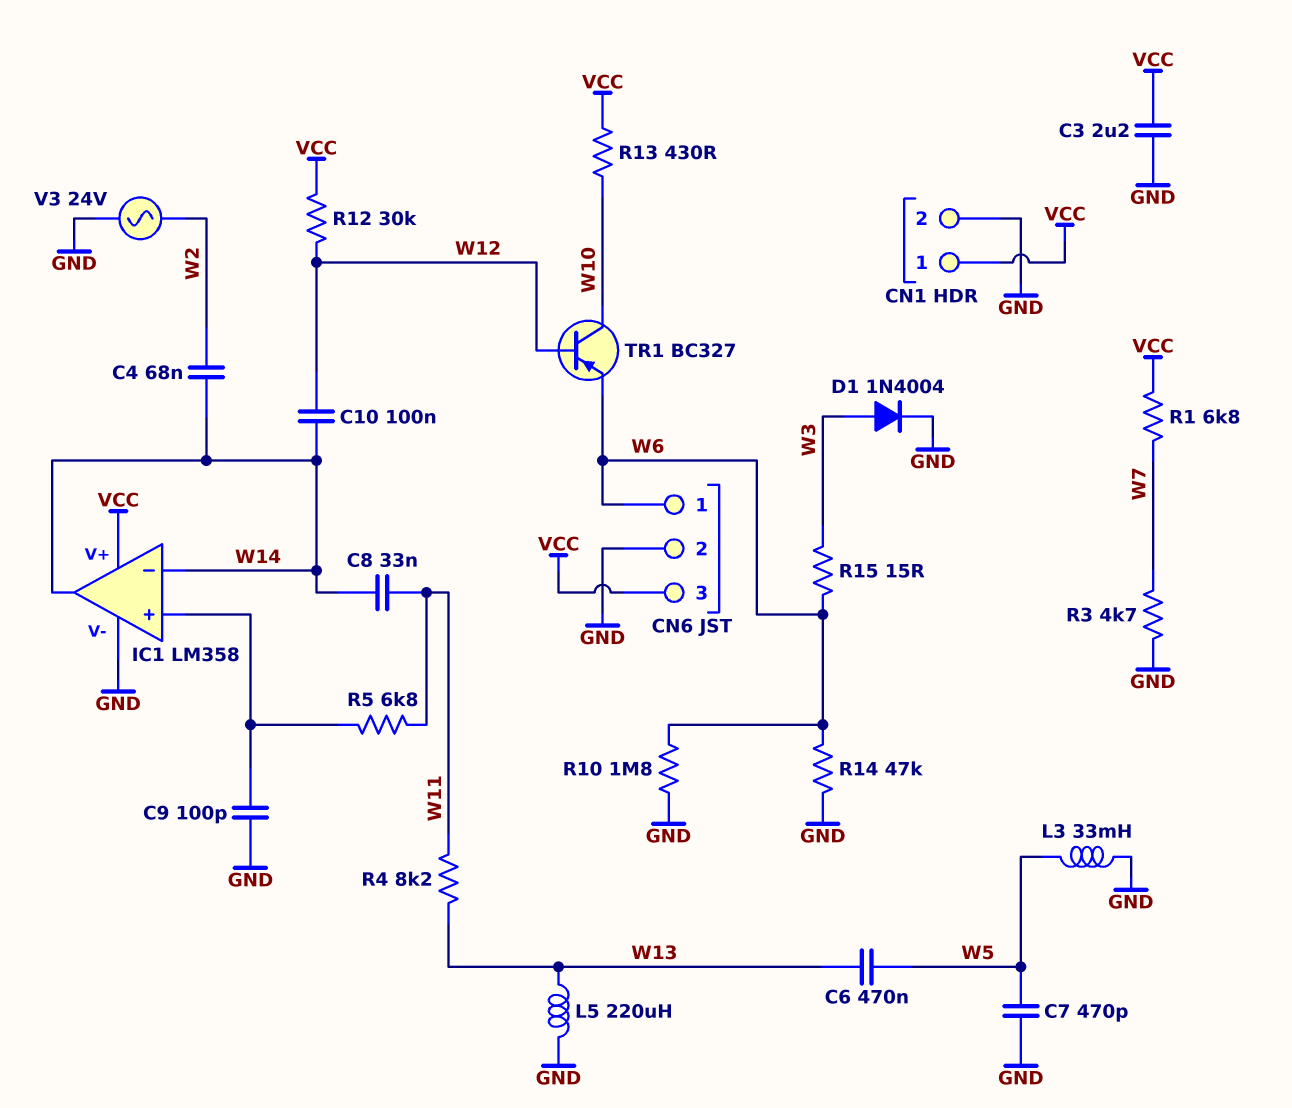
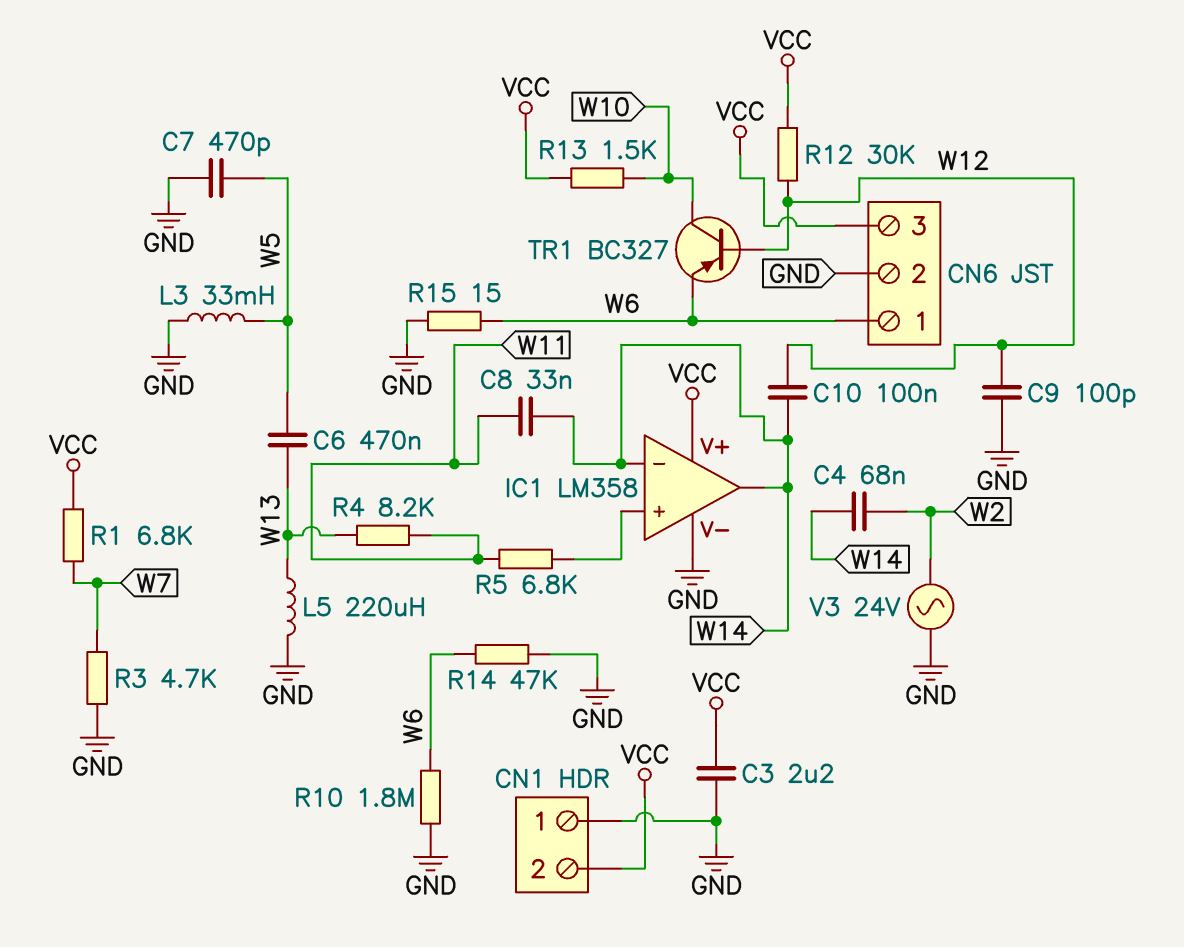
C9: 100pF (GND, IC1/in+) -> 100pF (GND, W12)
CN1 pin 1: VCC -> GND
CN1 pin 2: GND -> VCC
D1: diode 1N4004 (A W3, K GND) -> none
R13: 430 (VCC, W10) -> 1.5k (VCC, W10)
R15: 15 (W3, W6) -> 15 (GND, W6)

